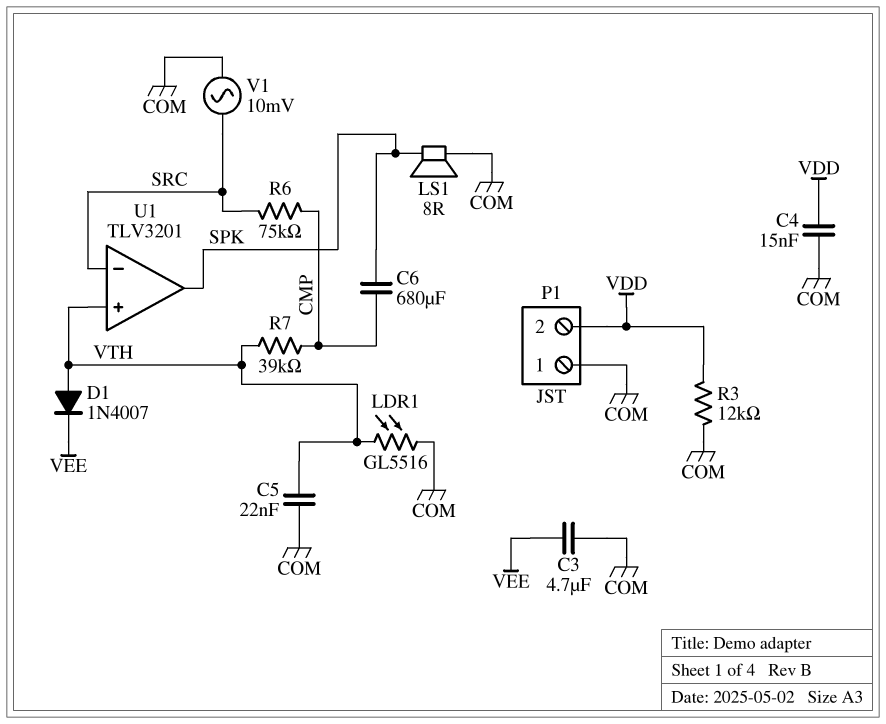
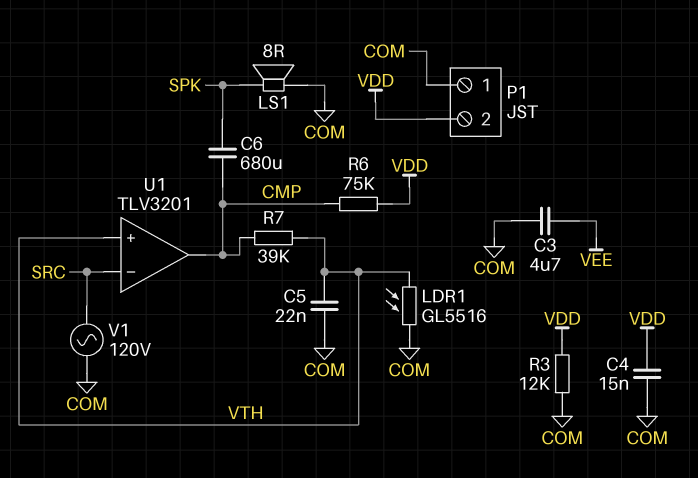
D1: diode 1N4007 (A VTH, K VEE) -> none
R6: 75k (CMP, SRC) -> 75k (CMP, VDD)
U1 pin out: SPK -> CMP
V1: AC 10mV (COM, SRC) -> AC 120V (COM, SRC)

